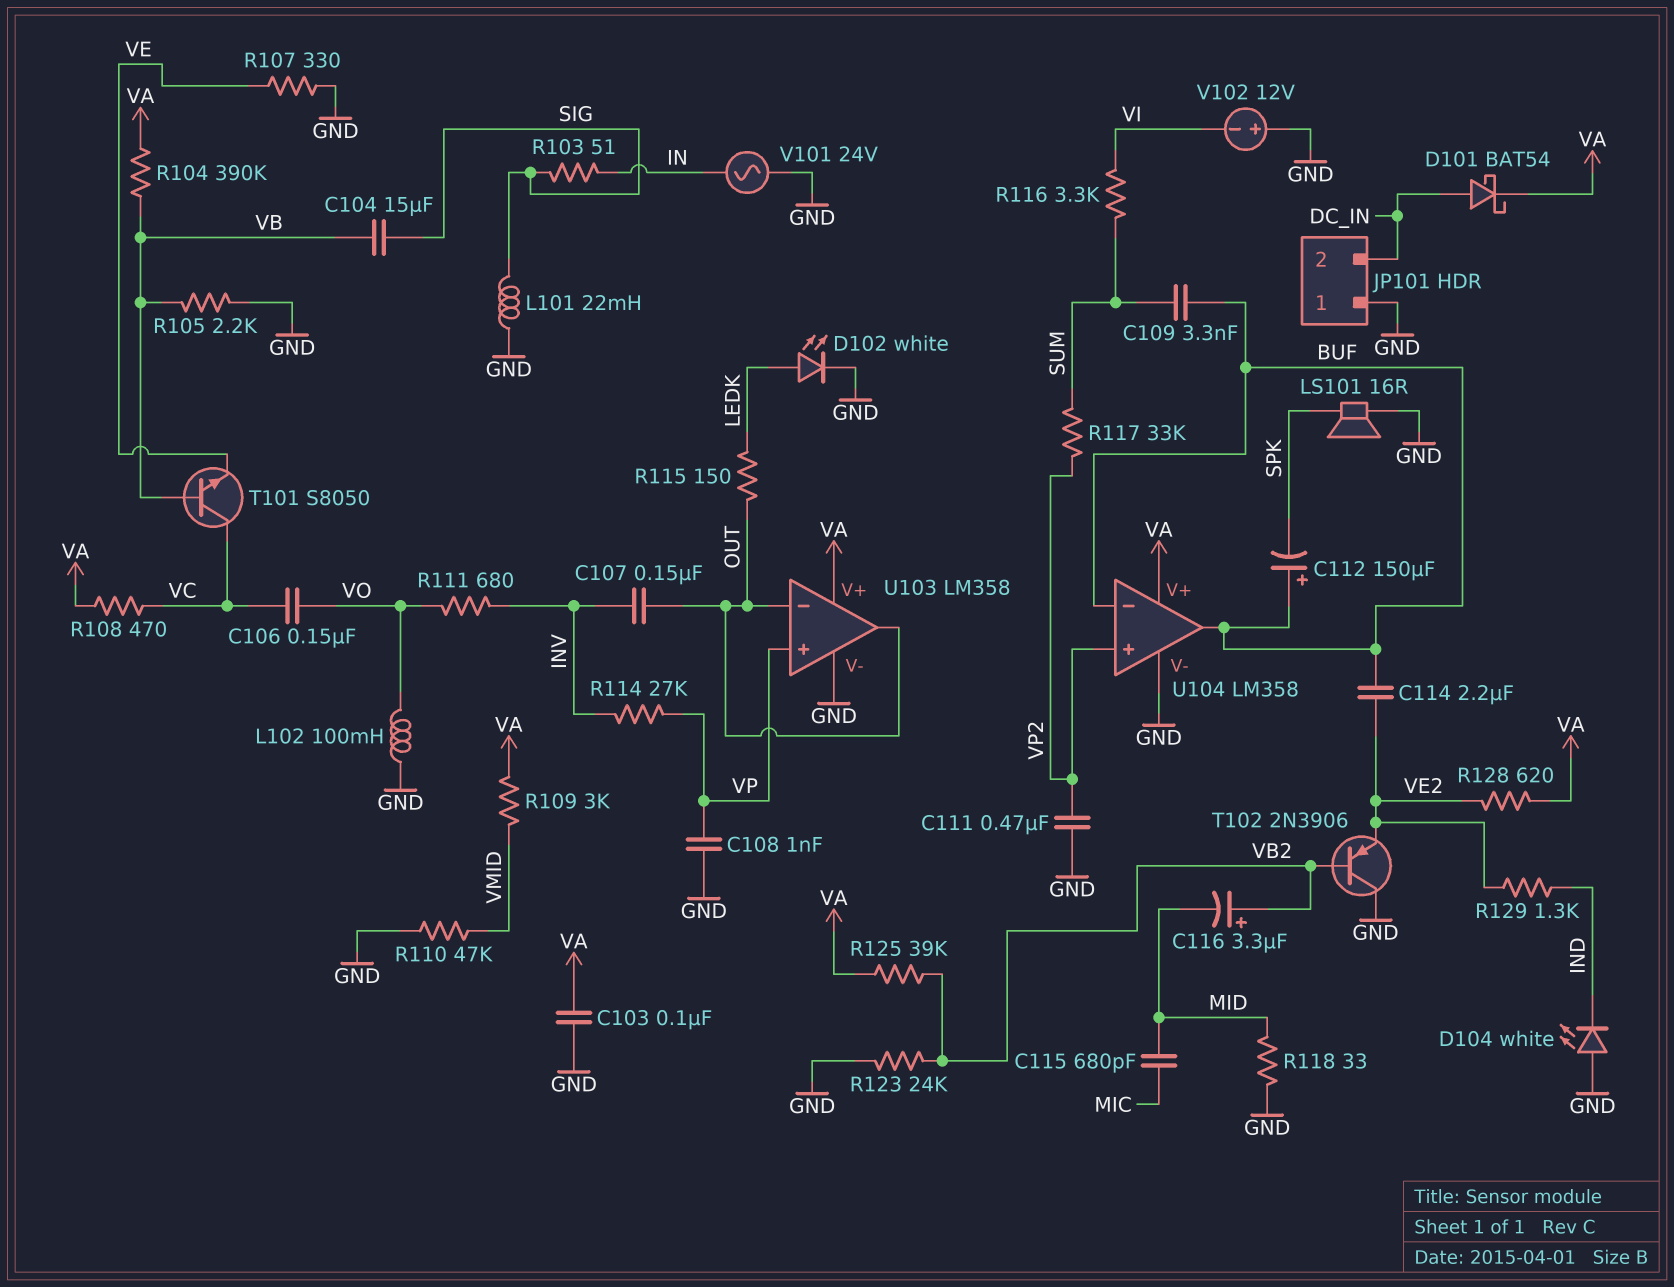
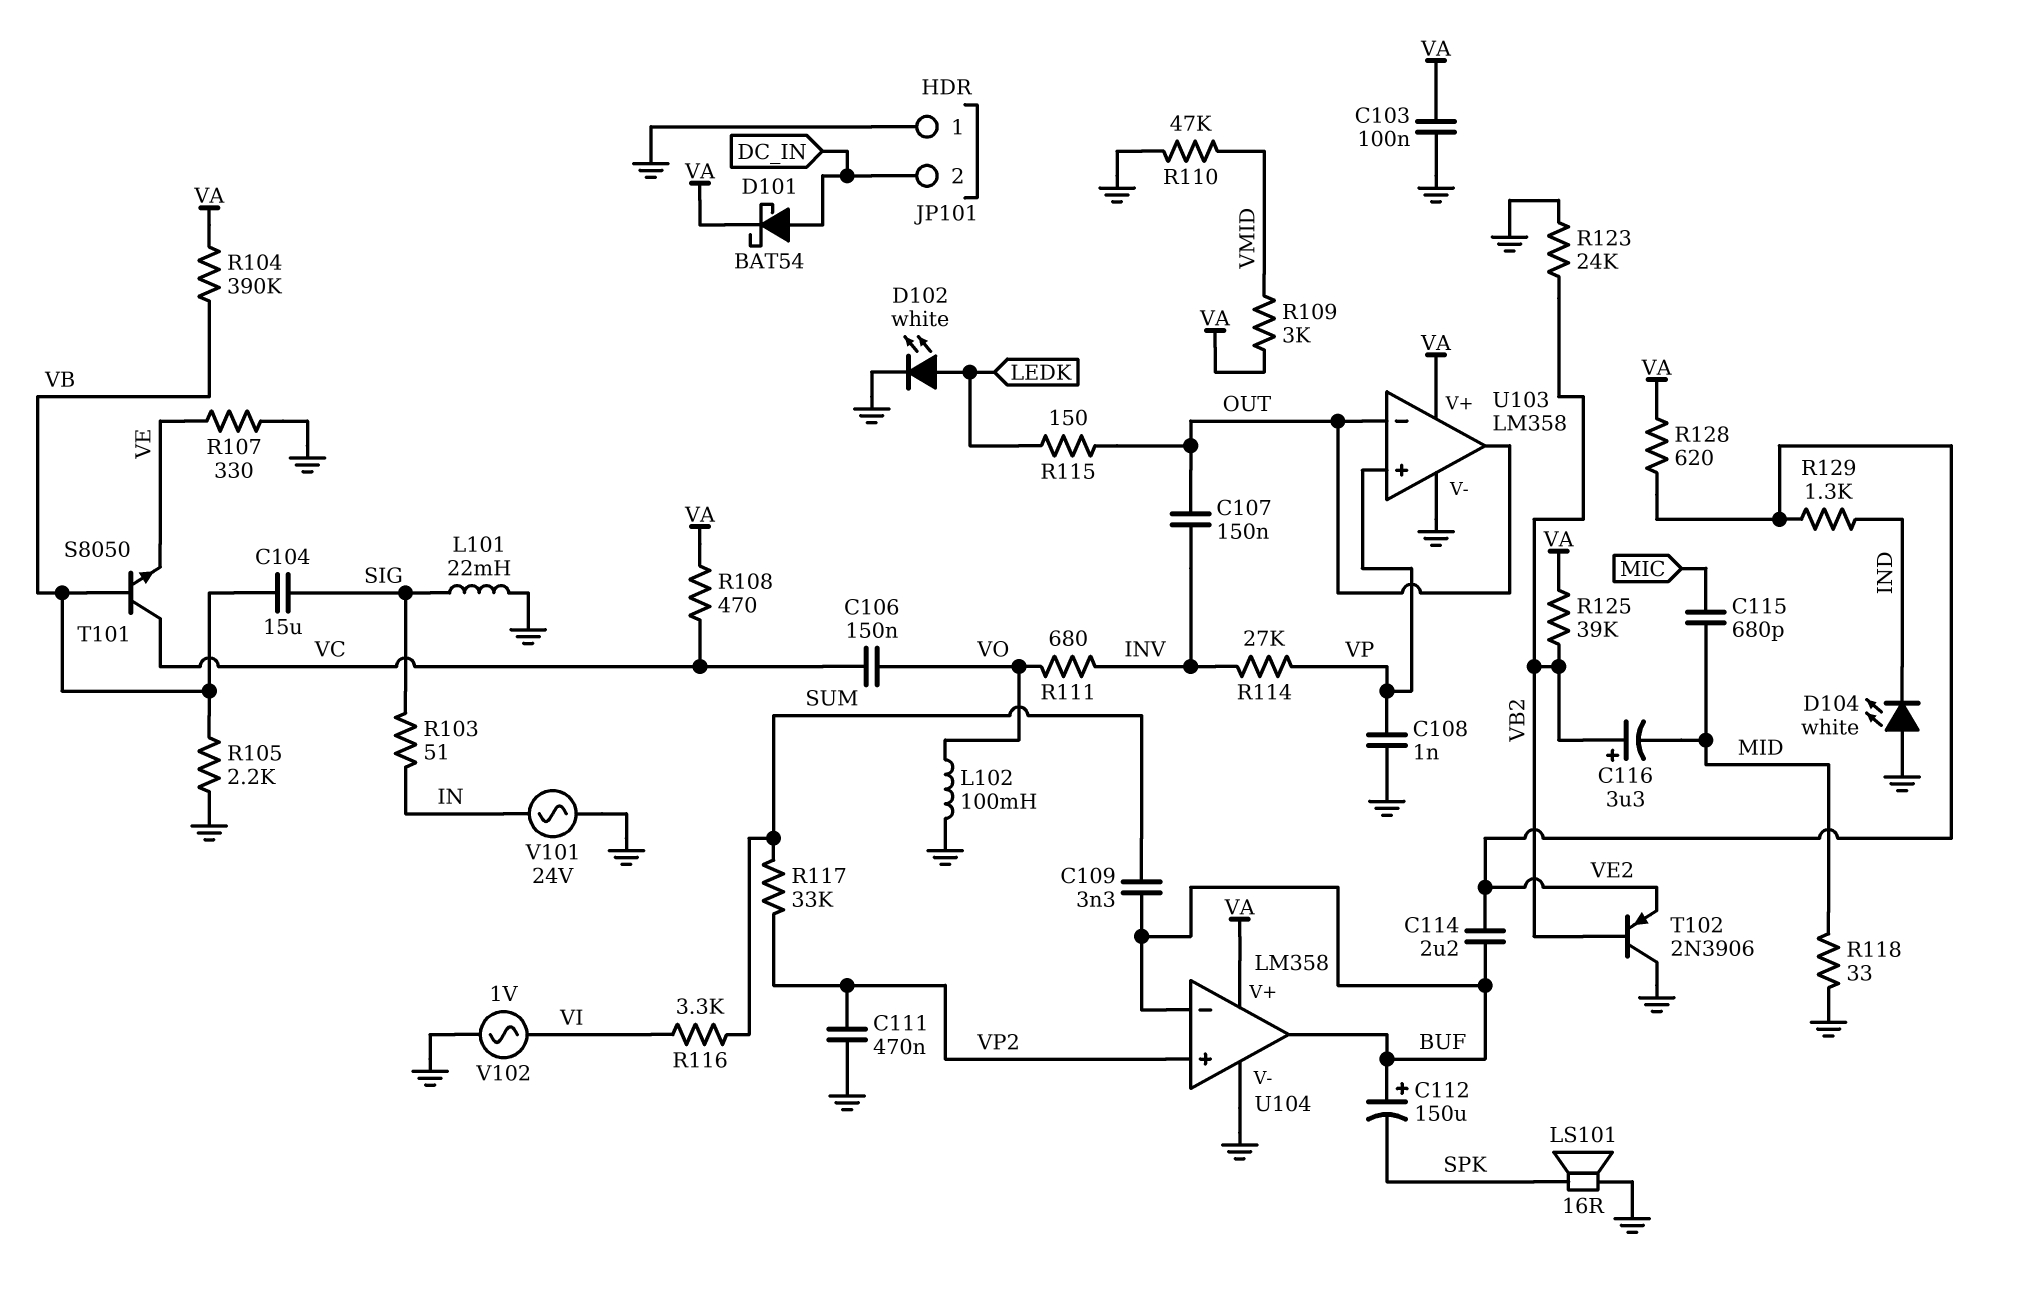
V102: 12V (plus GND, minus VI) -> AC 1V (GND, VI)

